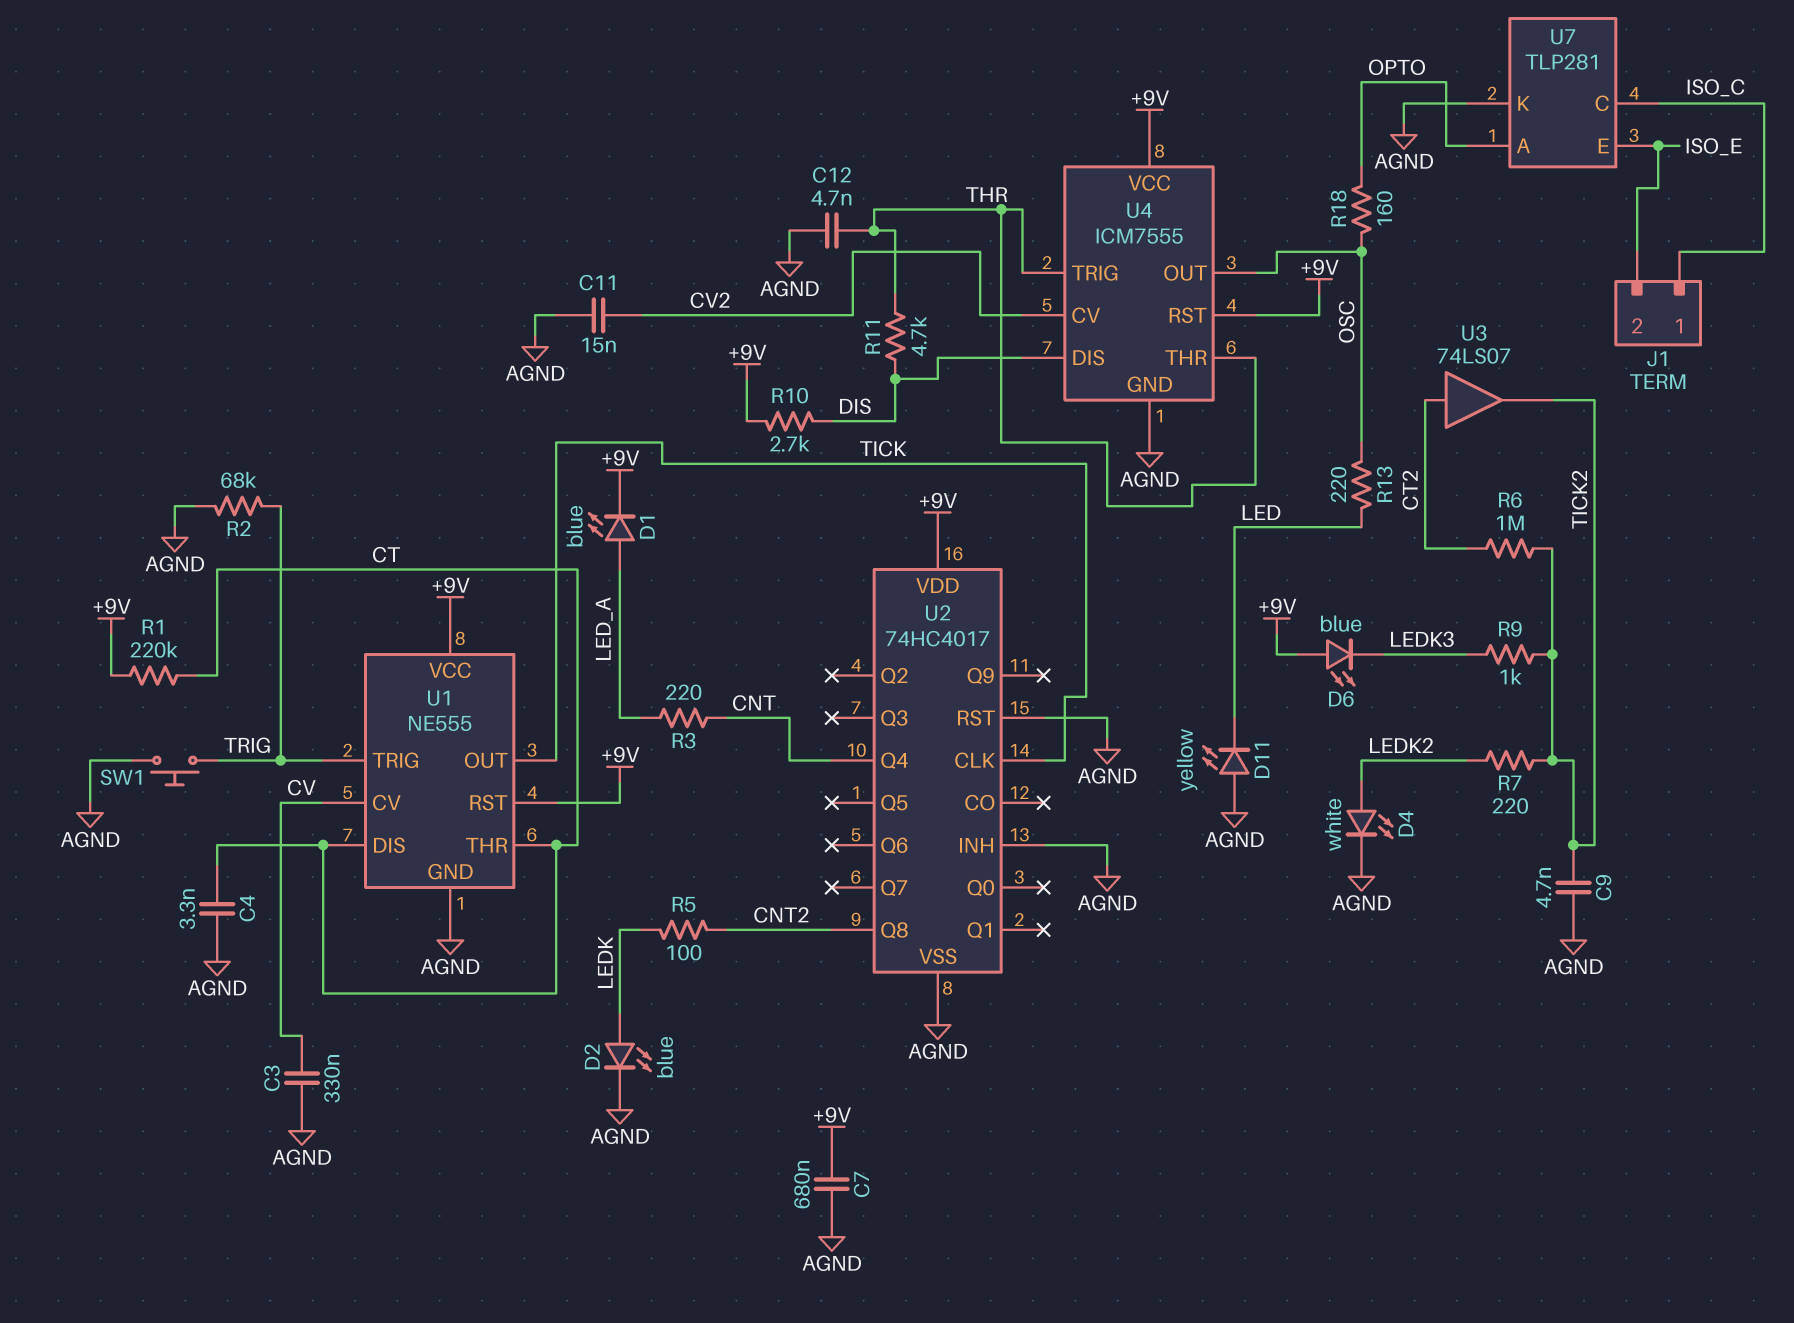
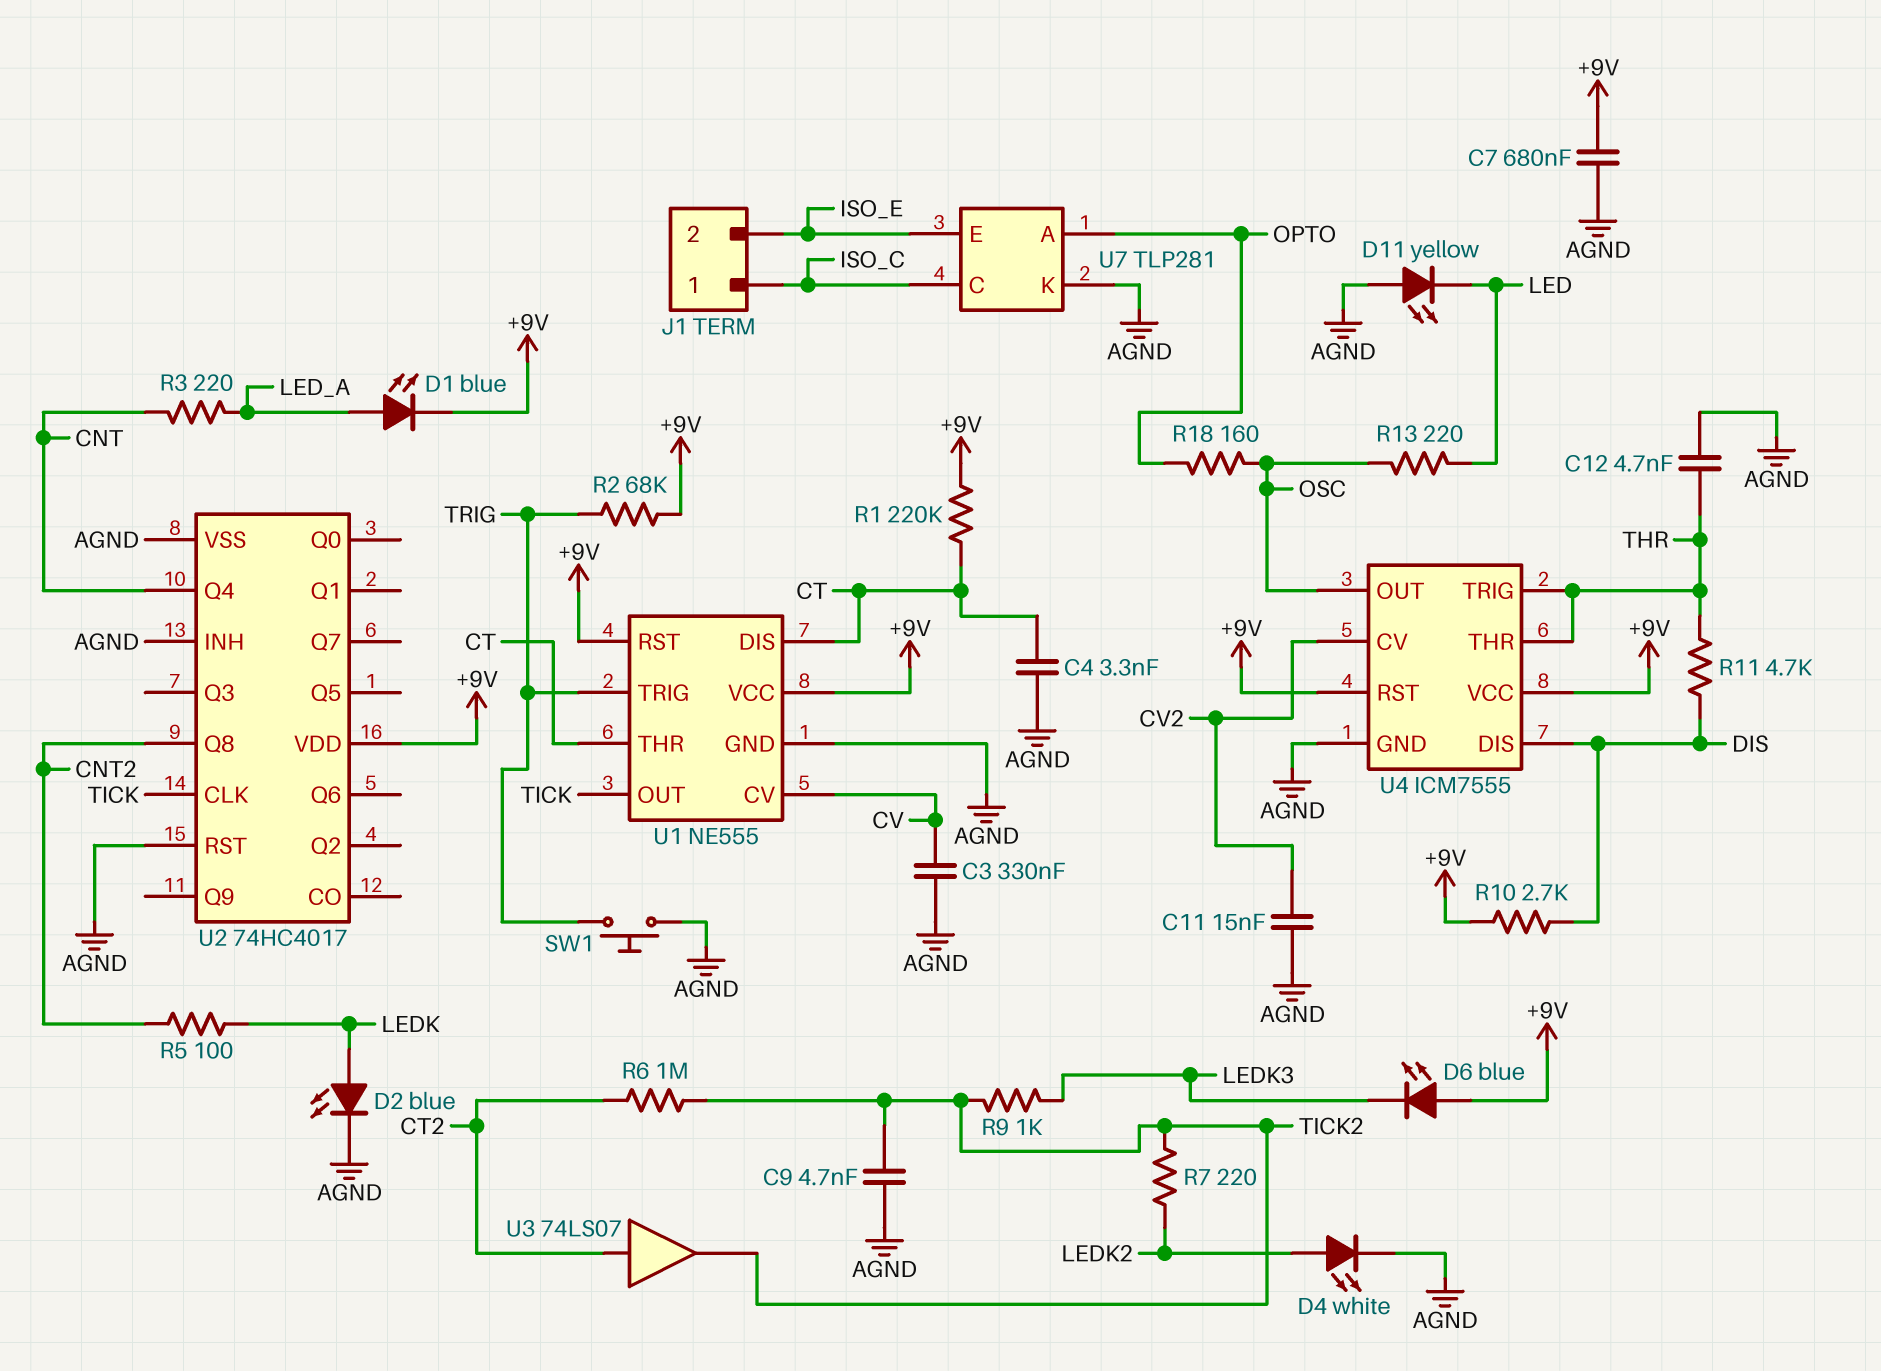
R2: 68k (AGND, TRIG) -> 68k (+9V, TRIG)

